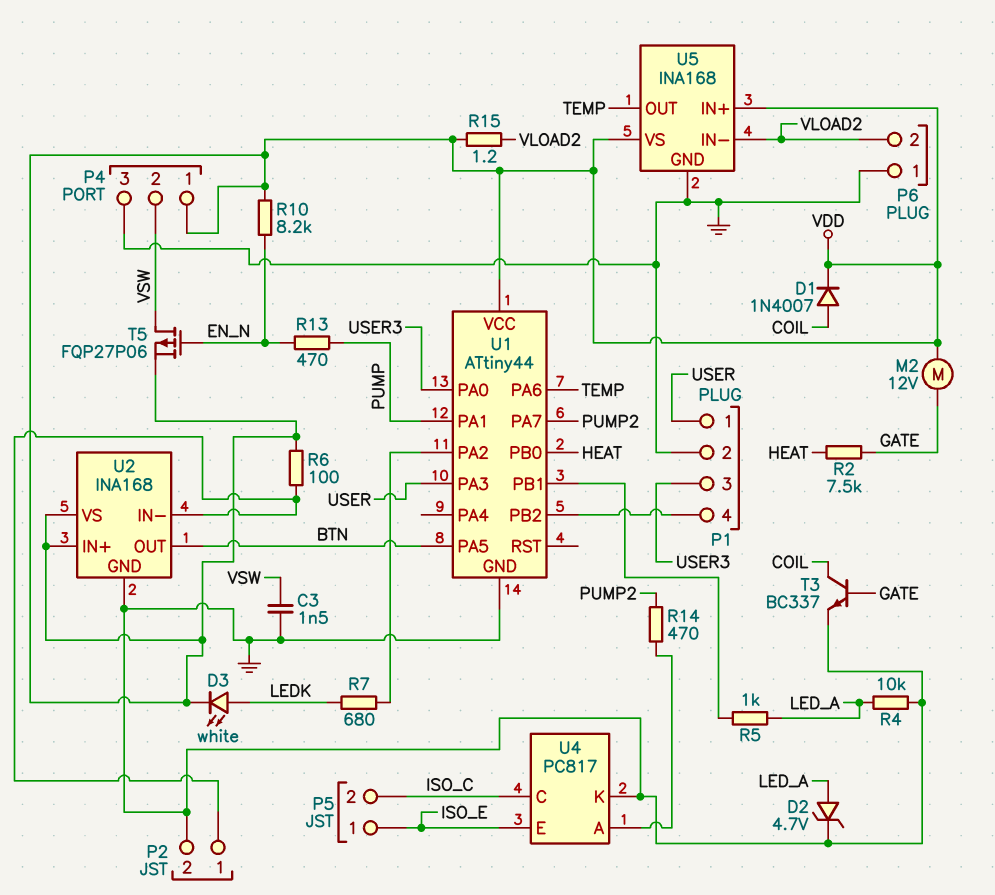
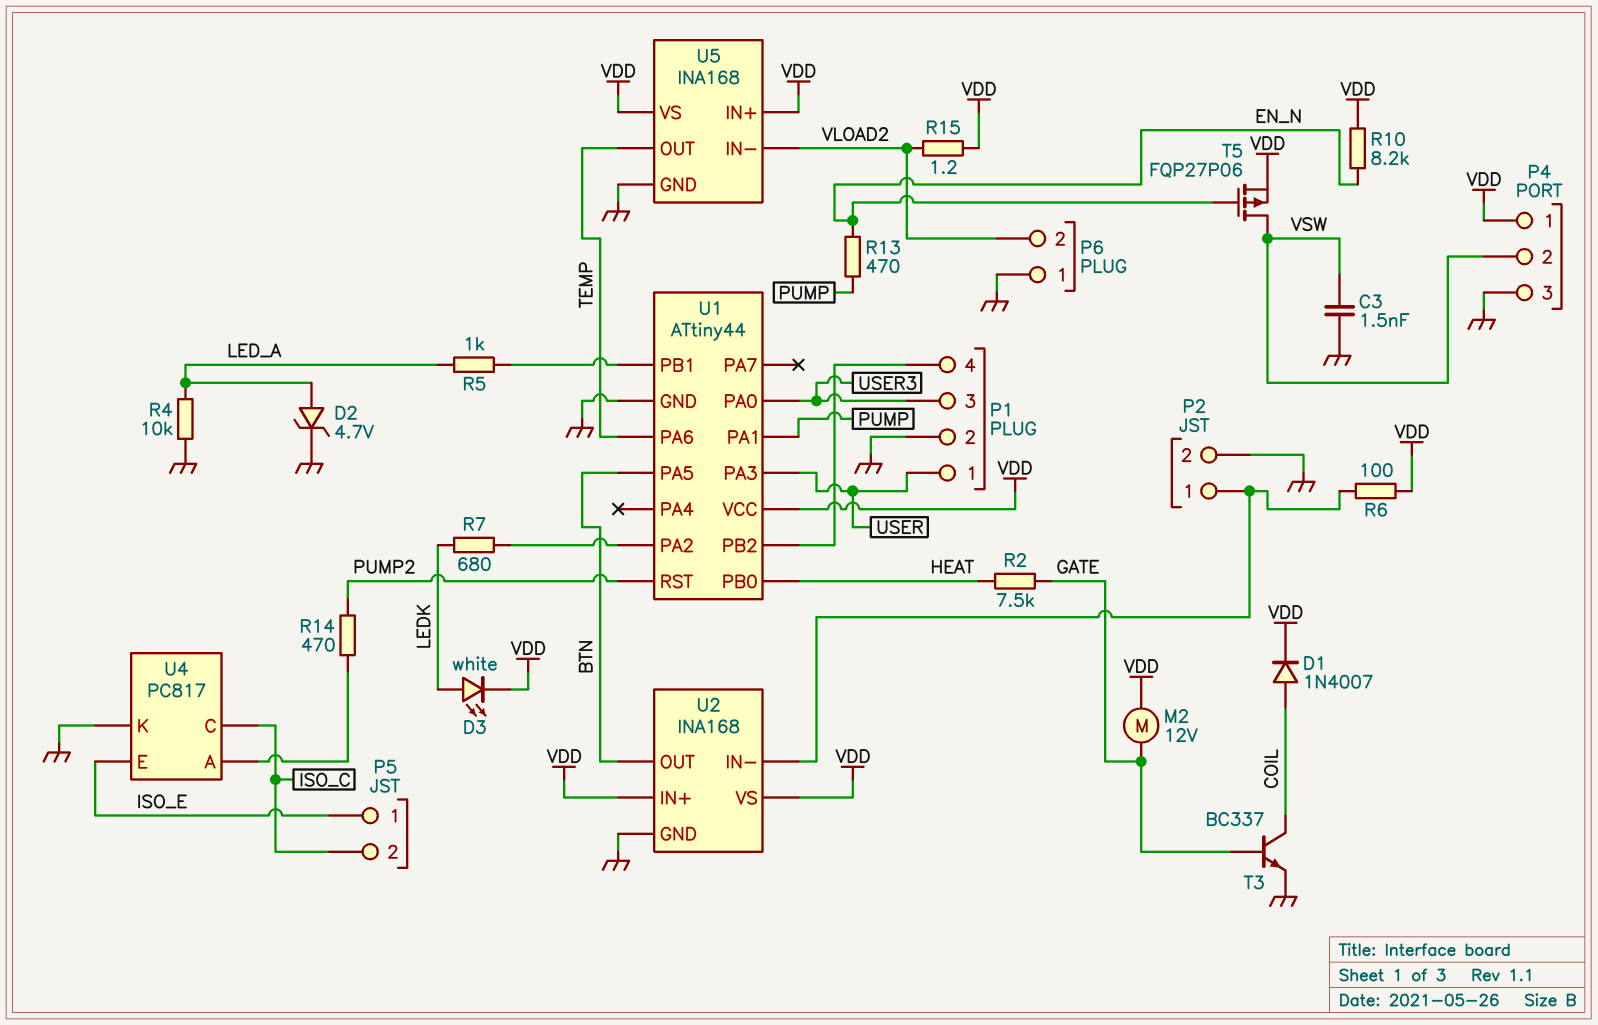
U1 pin PA7: PUMP2 -> none
U1 pin RST: none -> PUMP2

